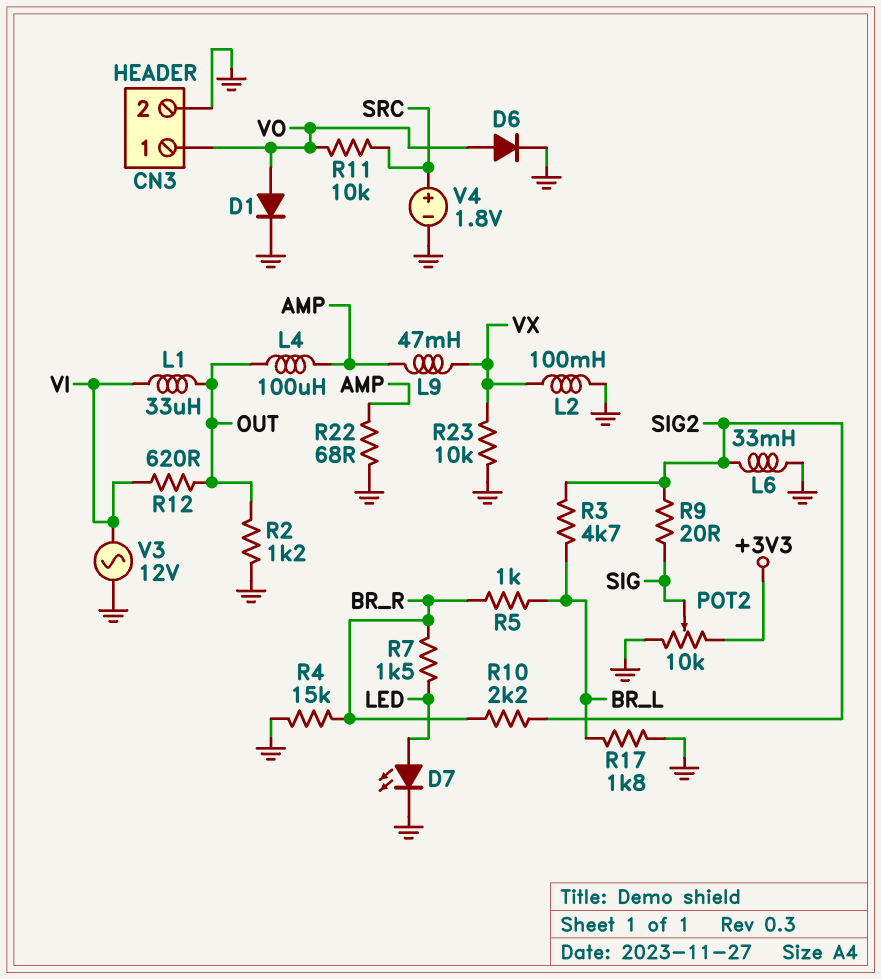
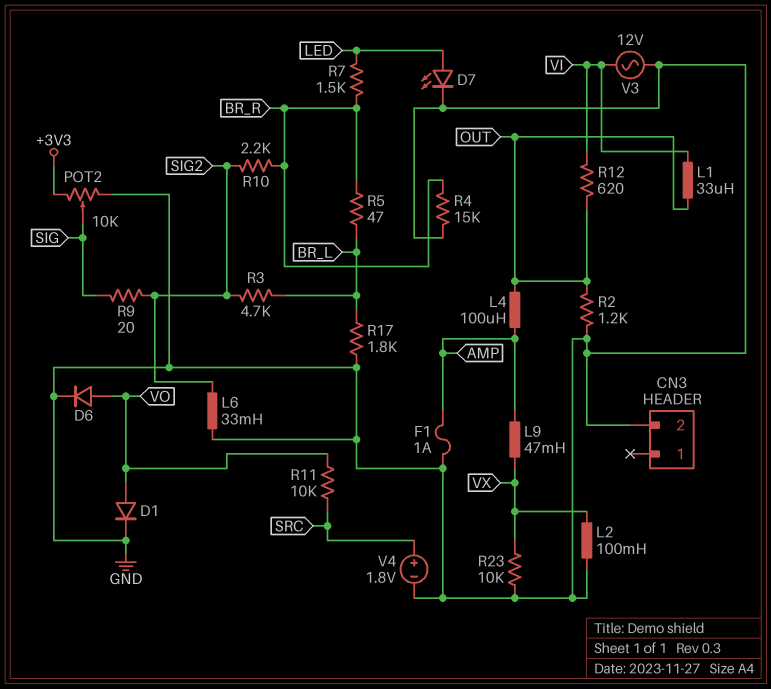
CN3 pin 1: VO -> none
F1: none -> 1A (AMP, GND)
R5: 1k (BR_L, BR_R) -> 47 (BR_L, BR_R)
R22: 68 (AMP, GND) -> none

